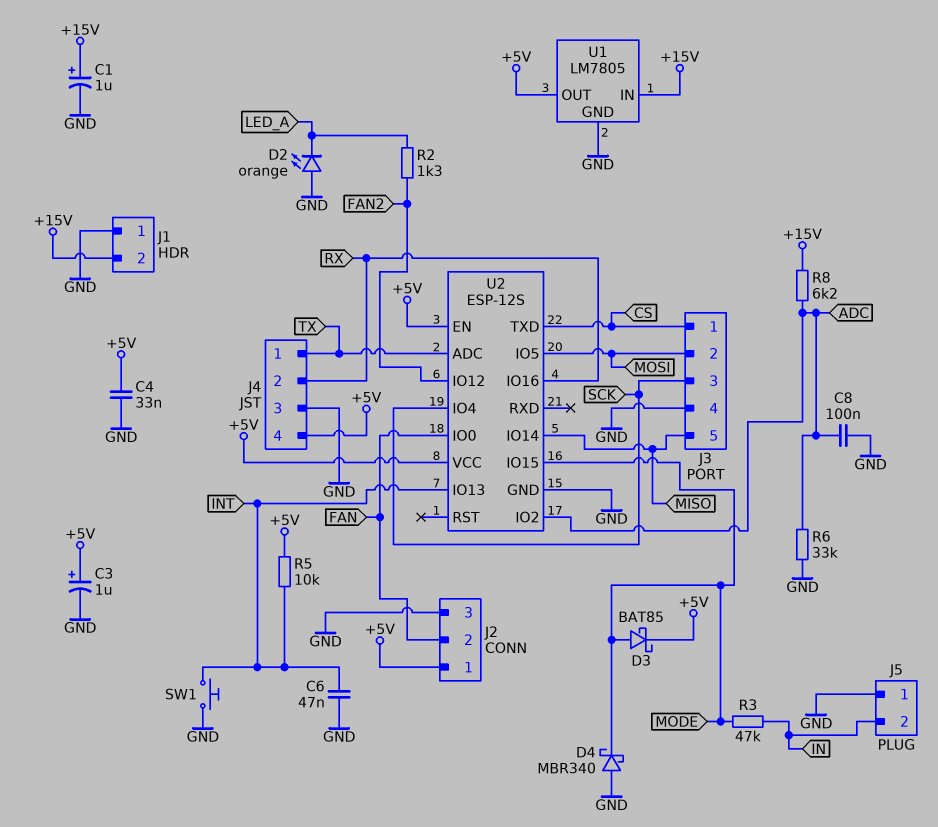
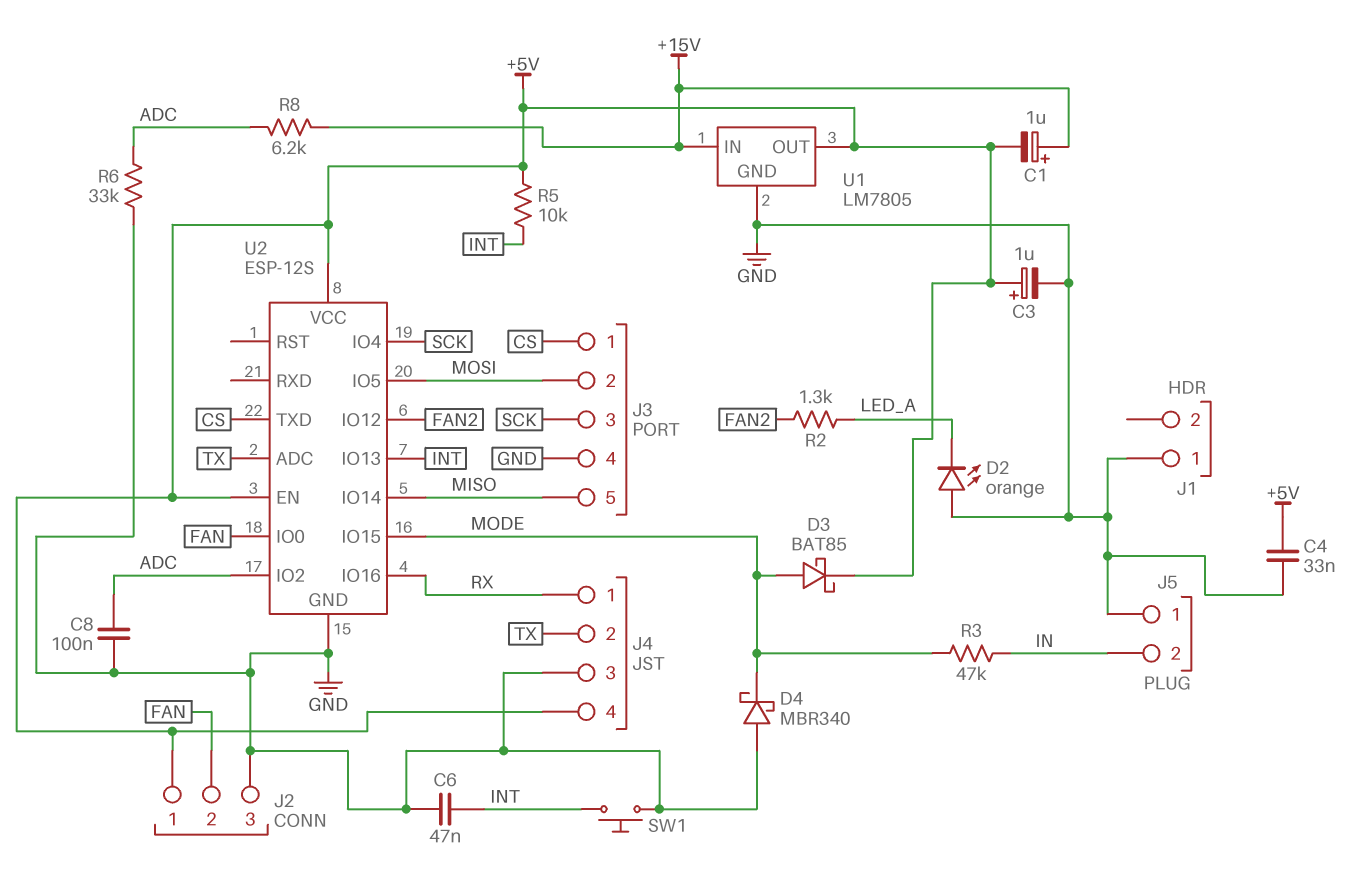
C1: 1uF (plus +15V, minus GND) -> 1uF (plus +15V, minus +5V)
J1 pin 2: +15V -> none
J4 pin 1: TX -> RX
J4 pin 2: RX -> TX

